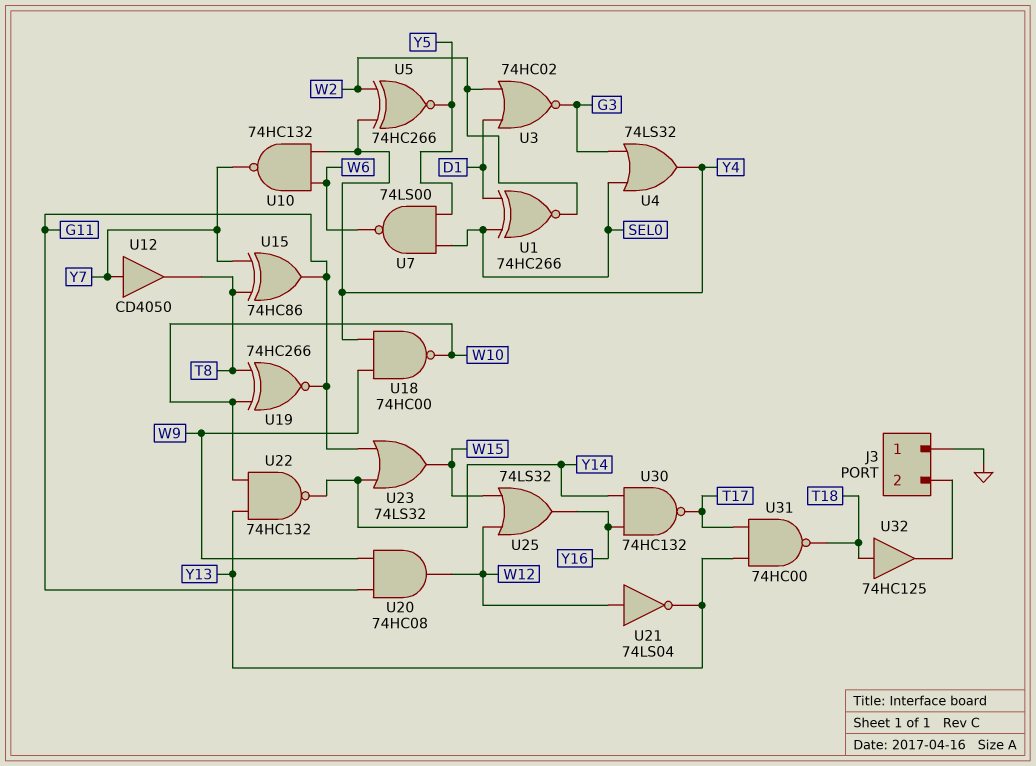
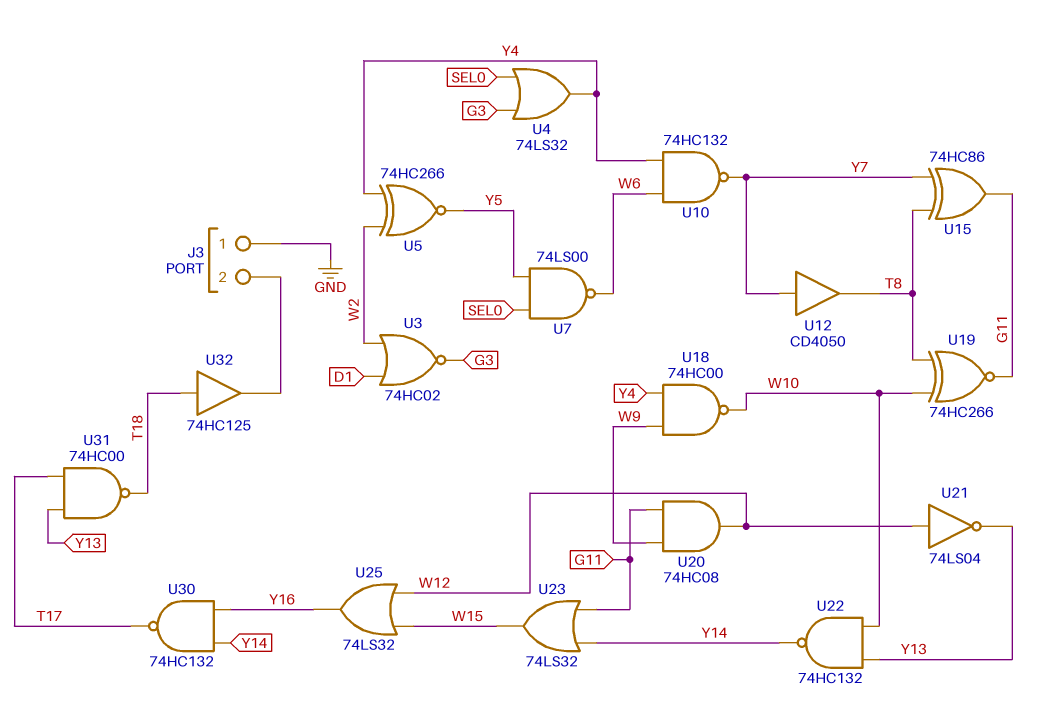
U1: XNOR 74HC266 (in D1, in SEL0, out W2) -> none

